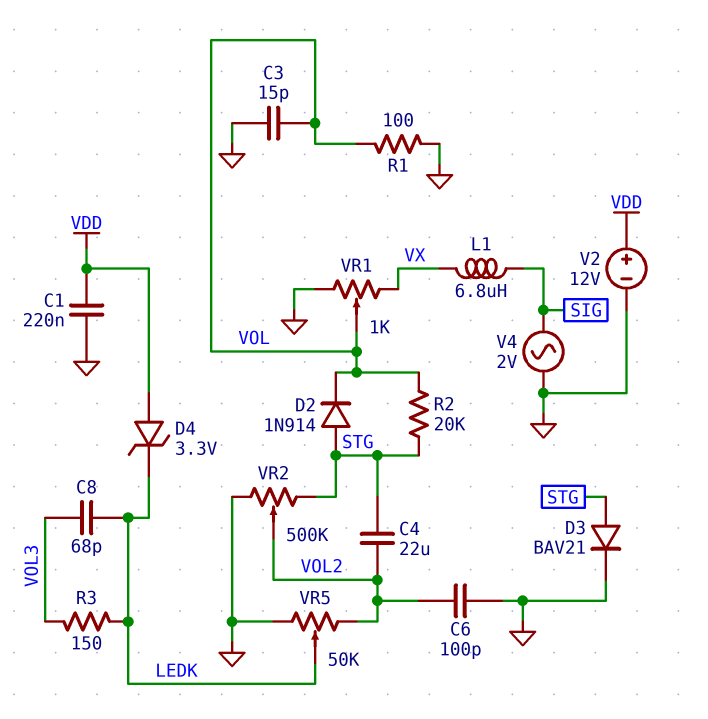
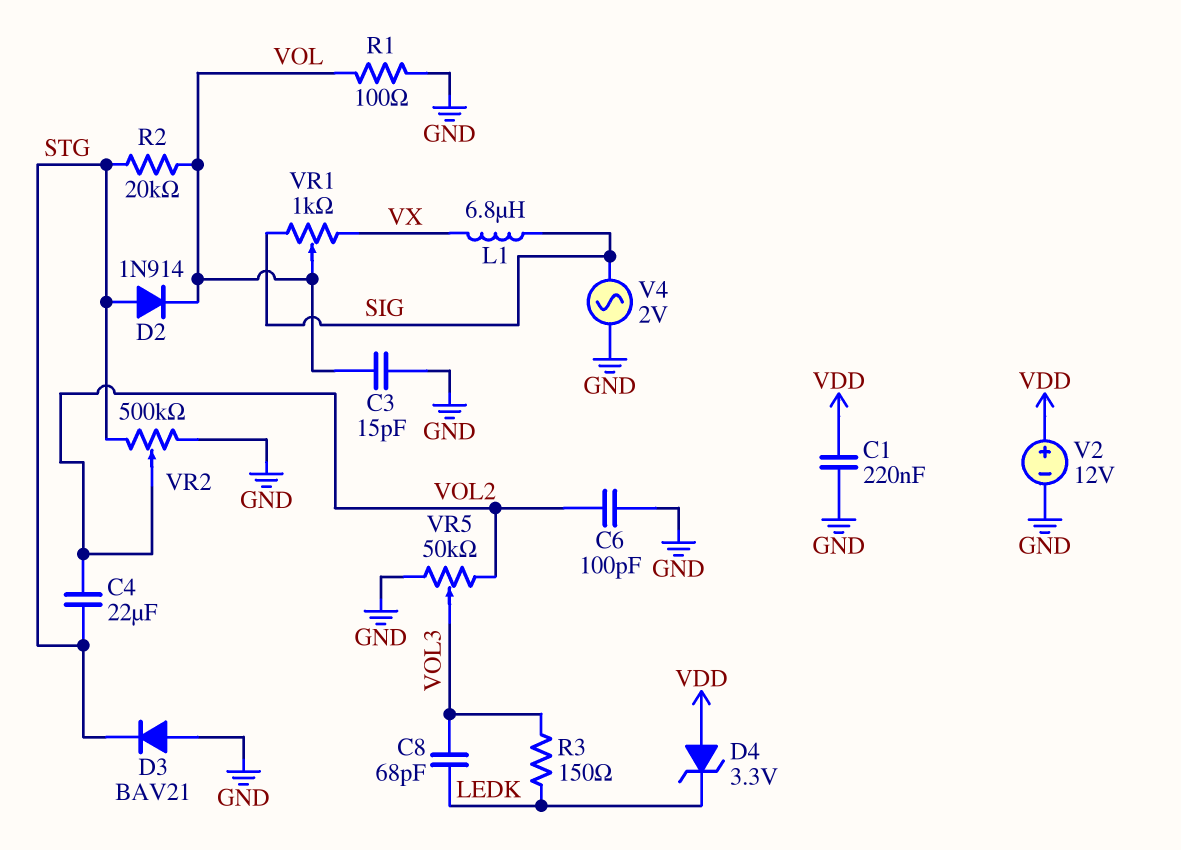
D3: diode BAV21 (A STG, K GND) -> diode BAV21 (A GND, K STG)
VR1: 1k (GND, VX, wiper VOL) -> 1k (SIG, VX, wiper VOL)
VR5: 50k (GND, VOL2, wiper LEDK) -> 50k (GND, VOL2, wiper VOL3)

